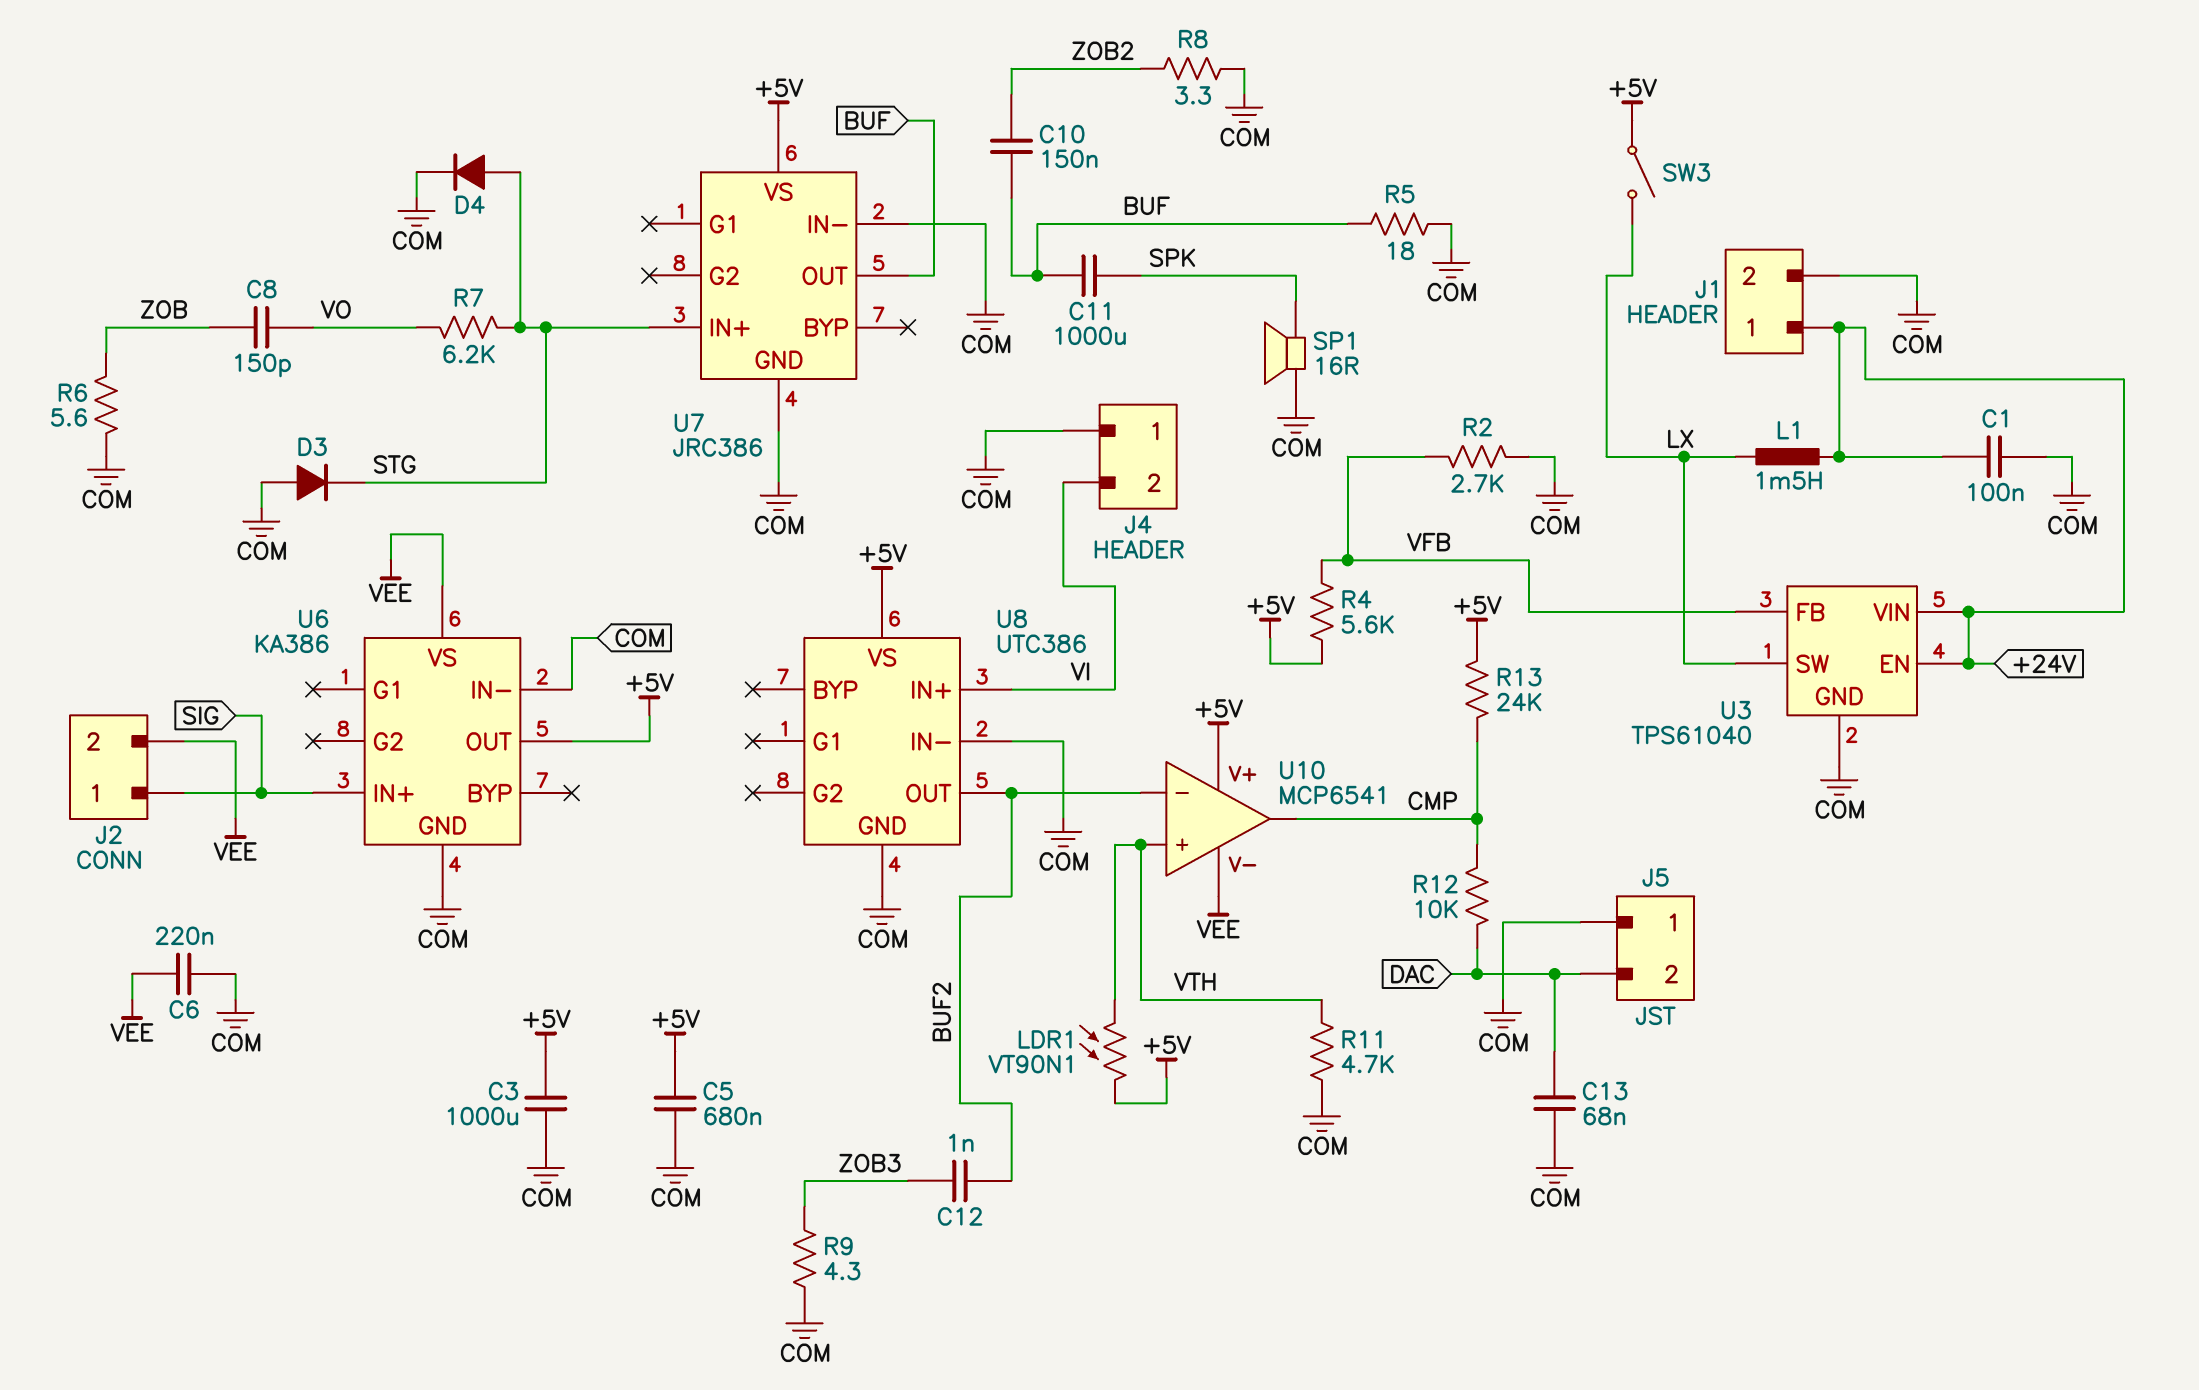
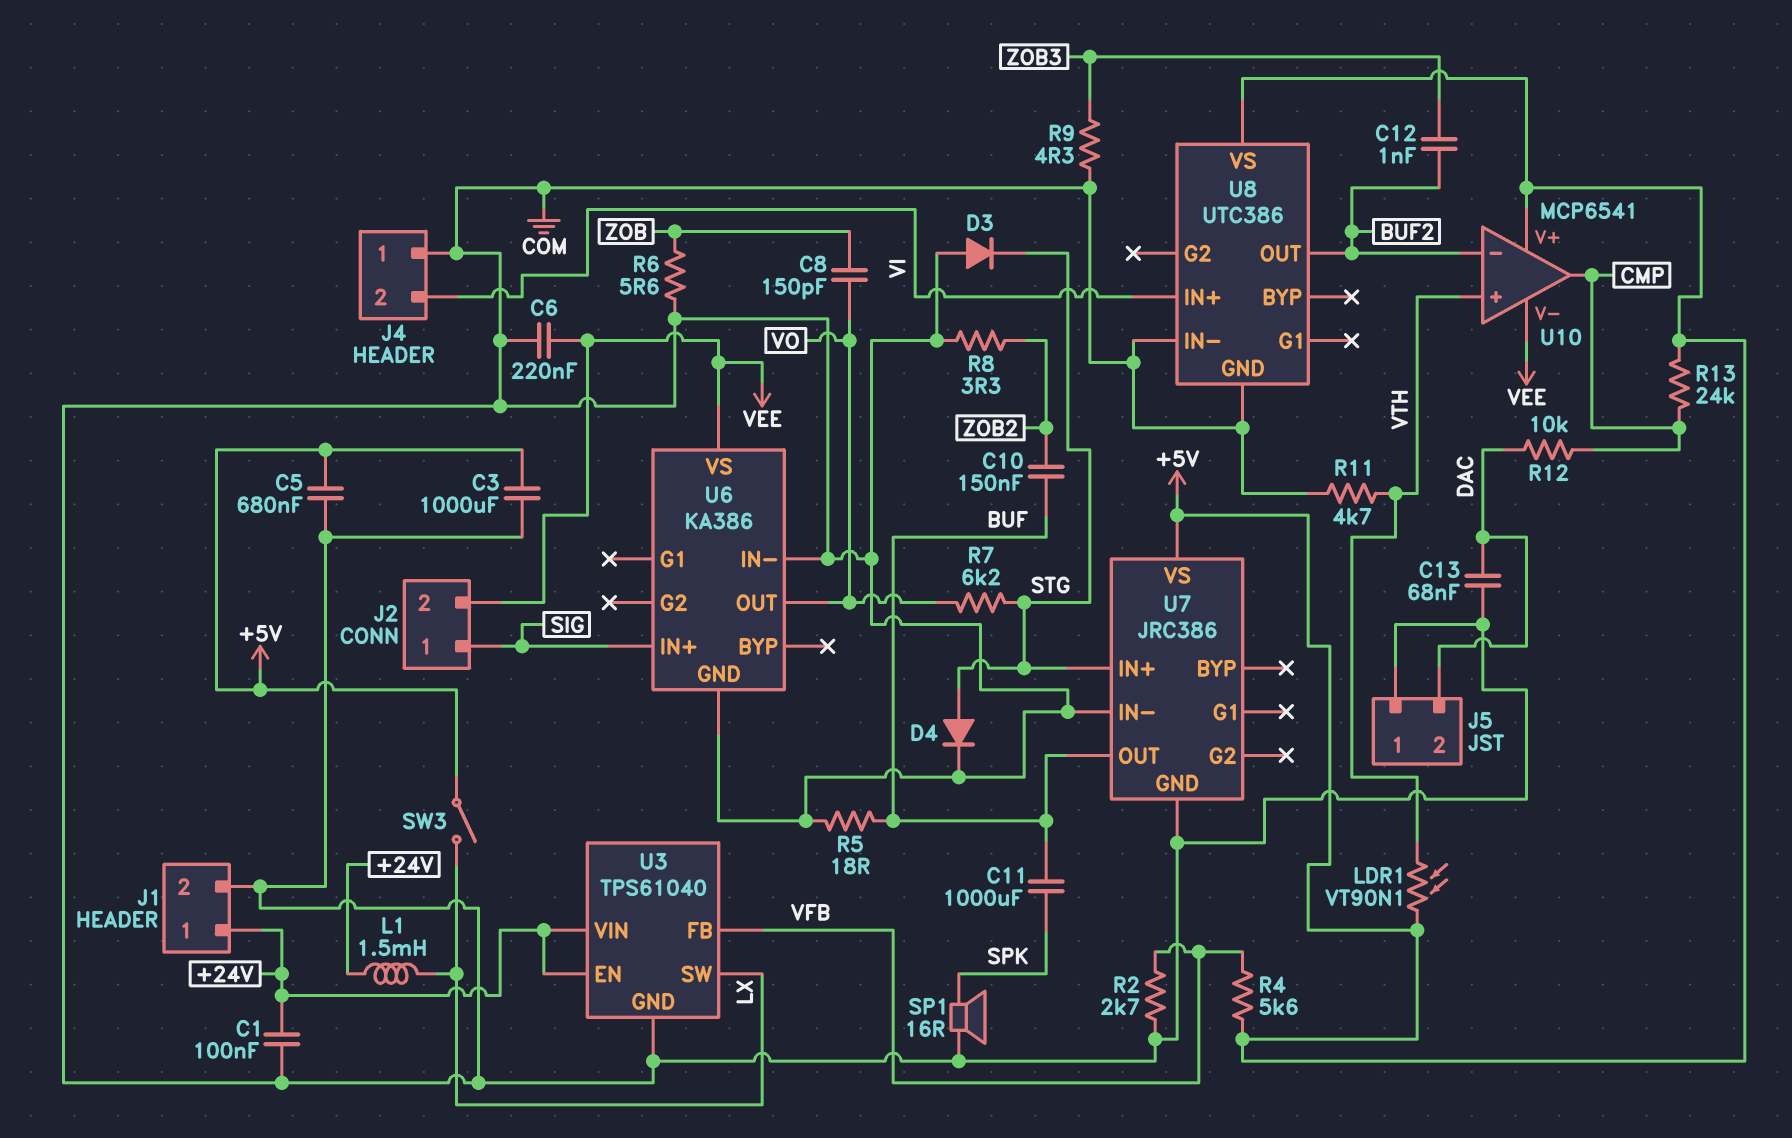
U6 pin OUT: +5V -> VO

